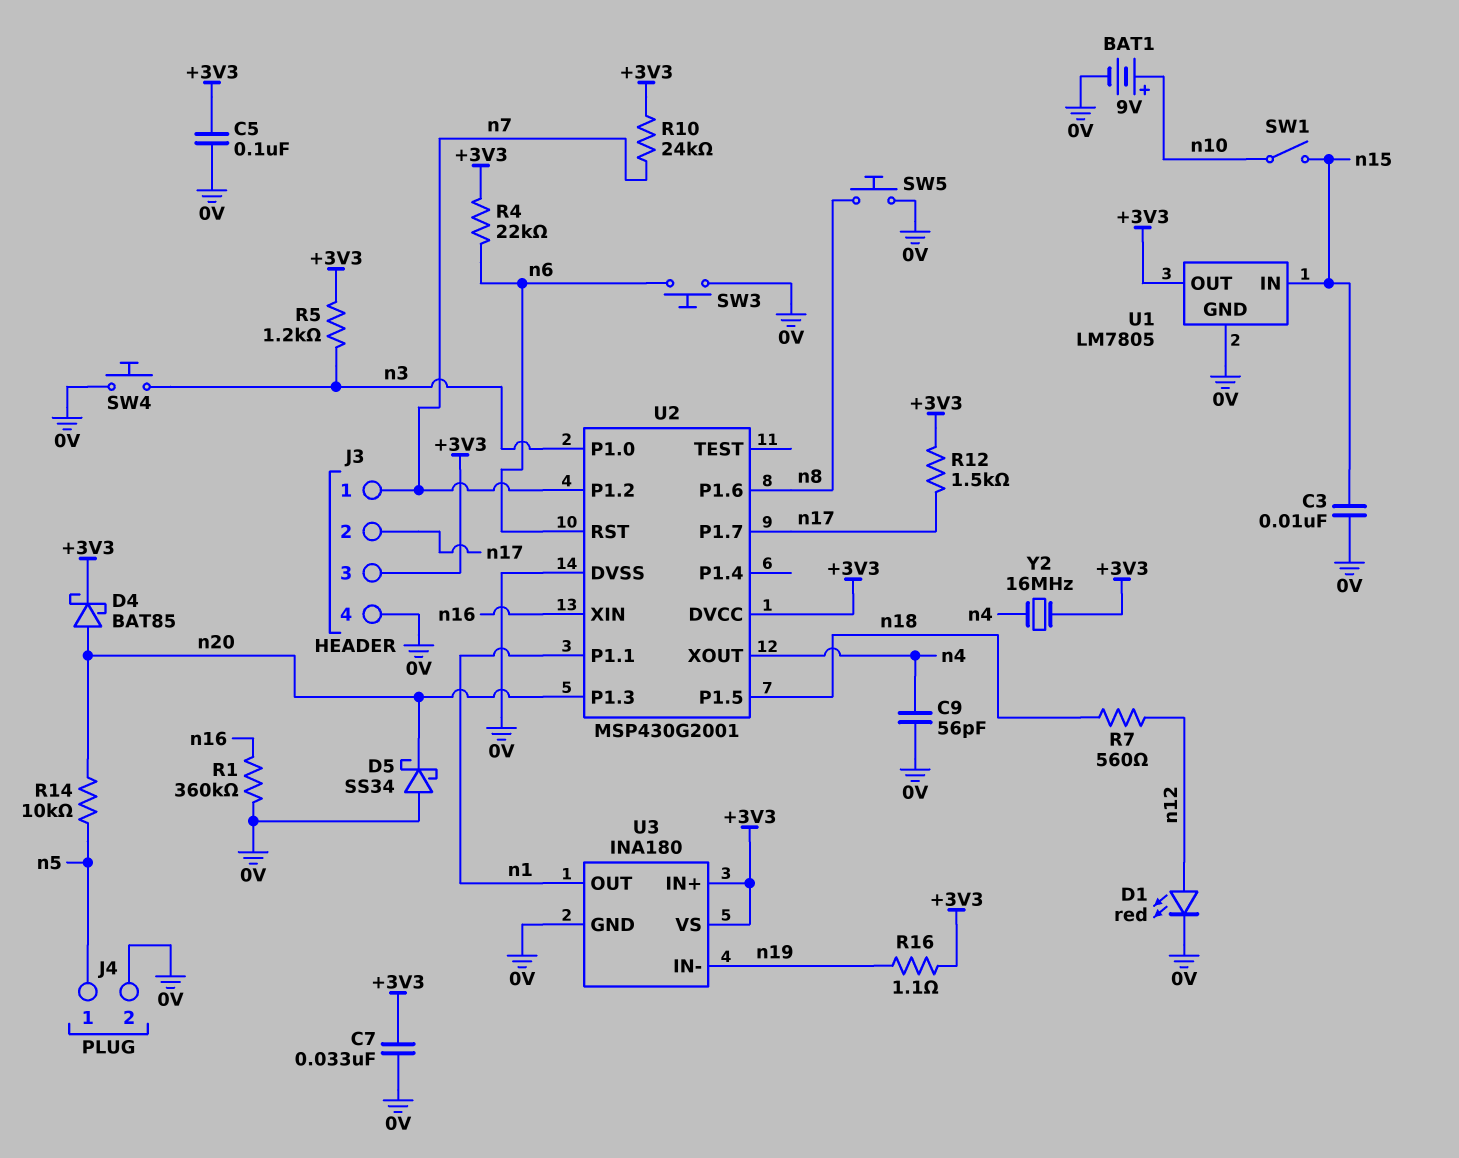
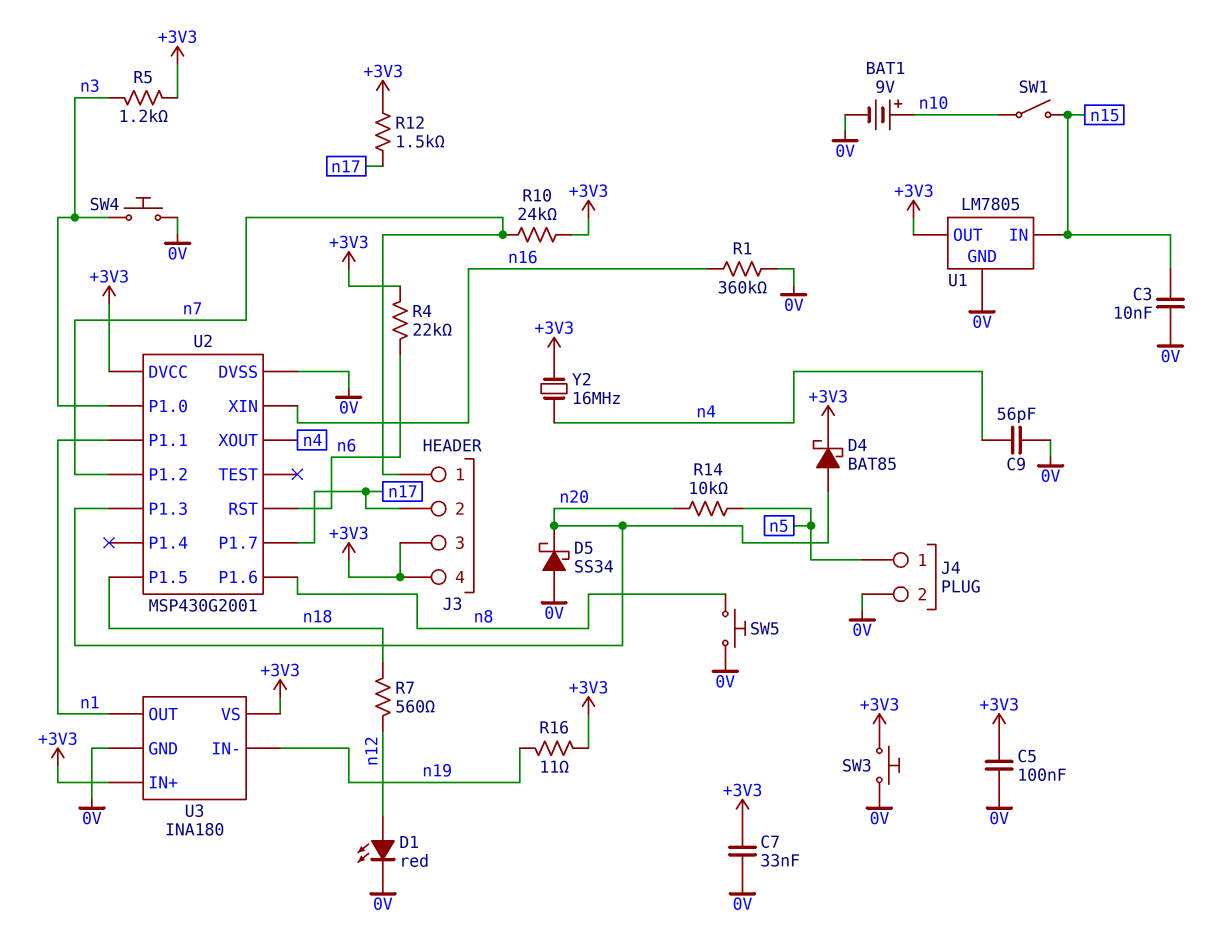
J3 pin 4: 0V -> +3V3
R16: 1.1 (+3V3, n19) -> 11 (+3V3, n19)
SW3: button (0V, n6) -> button (+3V3, 0V)

